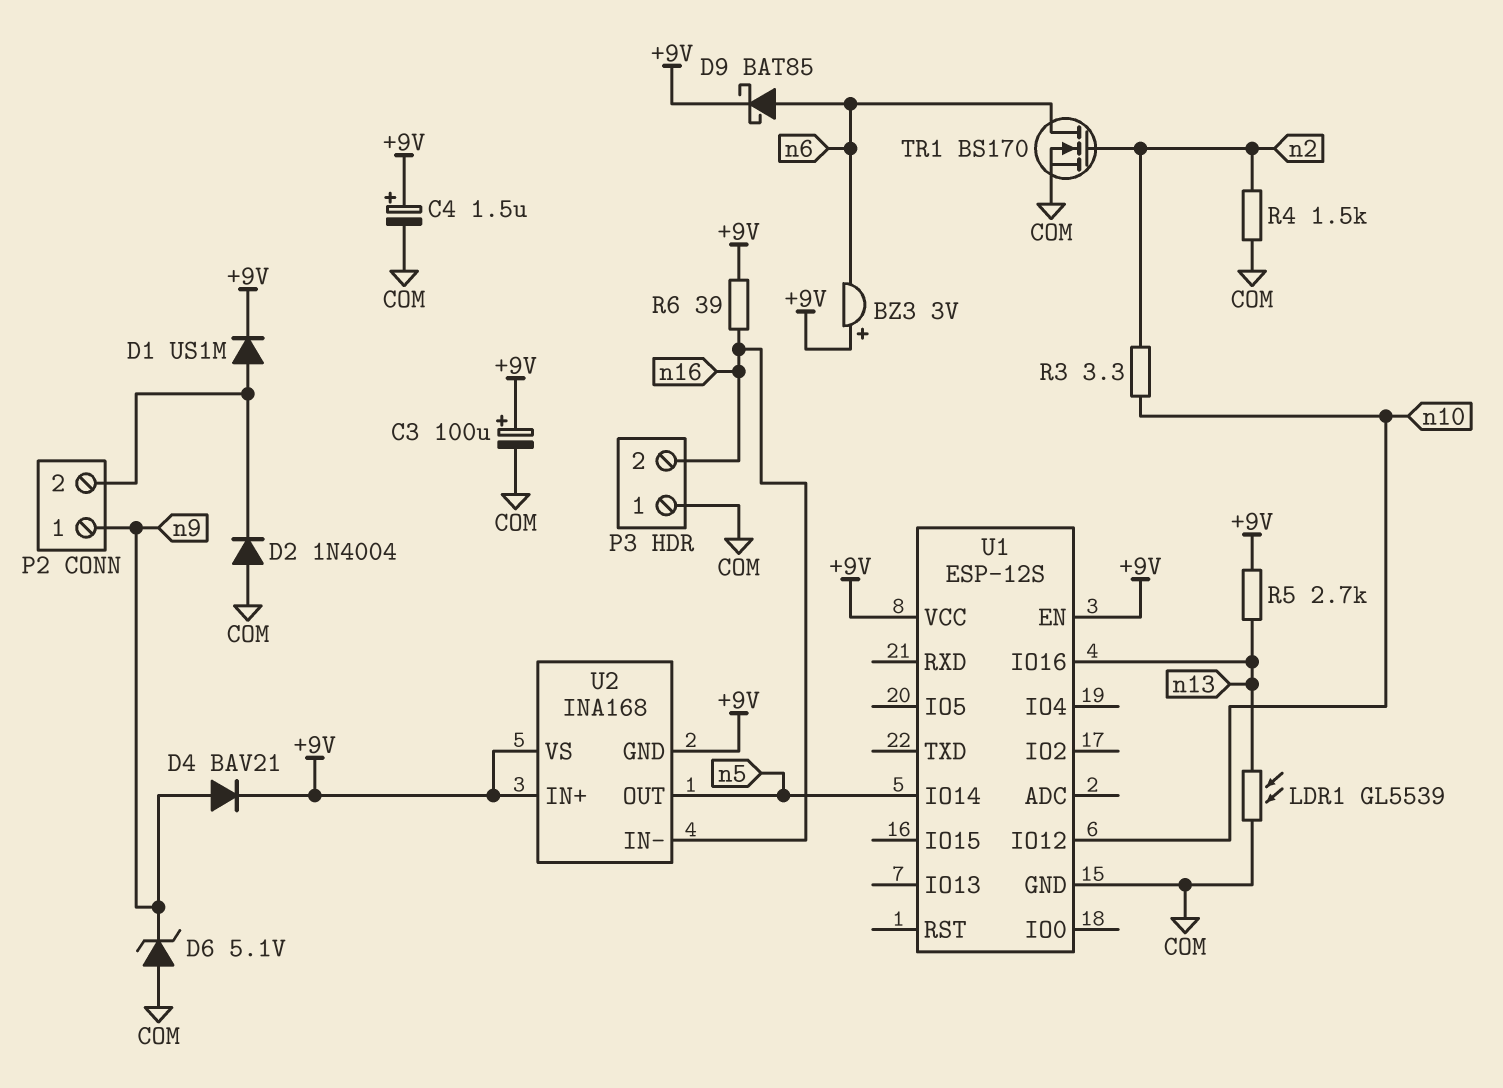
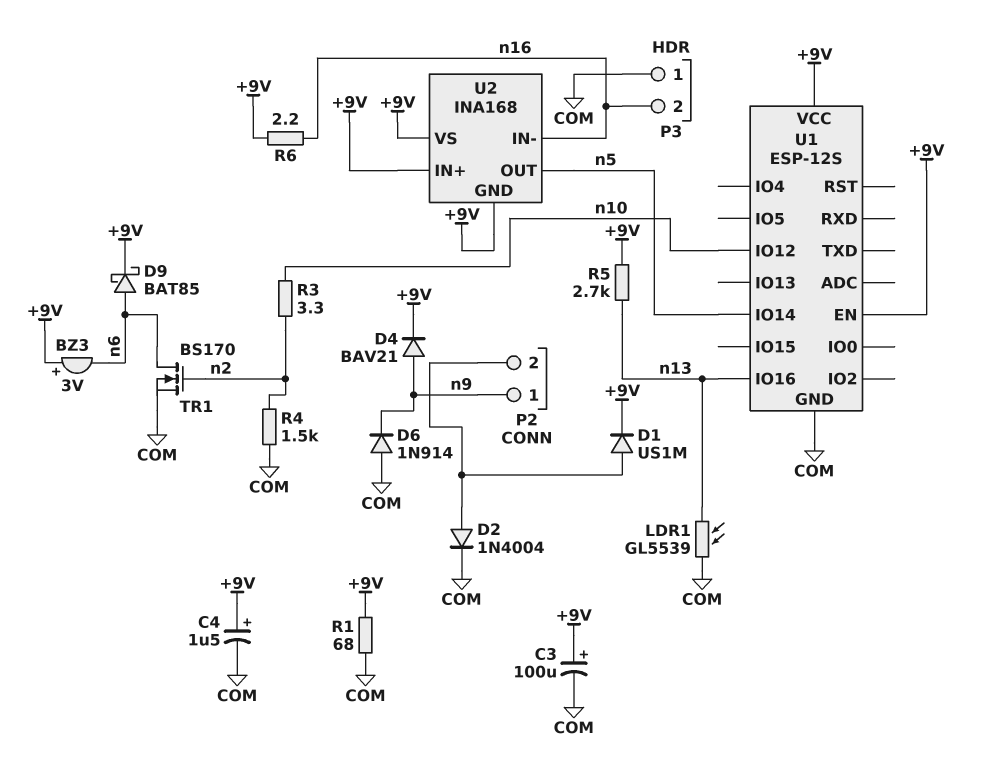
D2: diode 1N4004 (A COM, K P2/2) -> diode 1N4004 (A P2/2, K COM)
D6: zener 5.1V (A COM, K n9) -> diode 1N914 (A COM, K n9)
R1: none -> 68 (+9V, COM)
R6: 39 (+9V, n16) -> 2.2 (+9V, n16)

